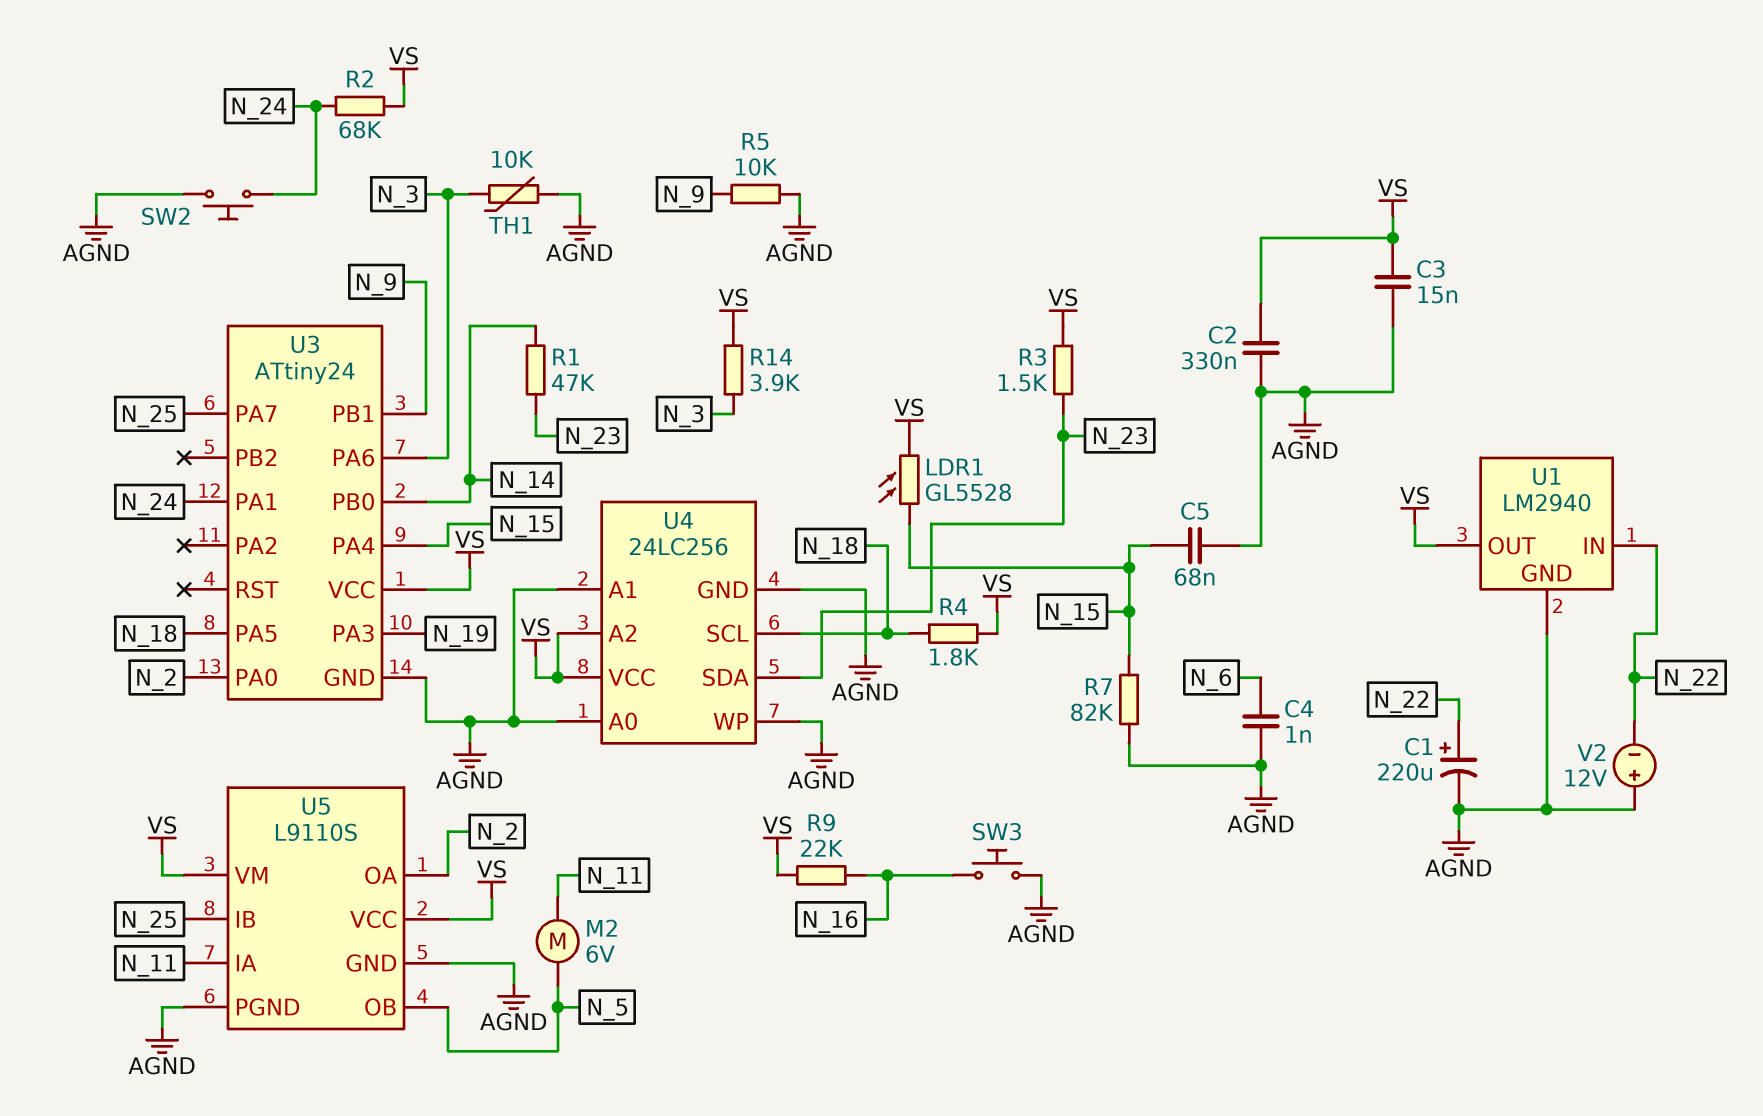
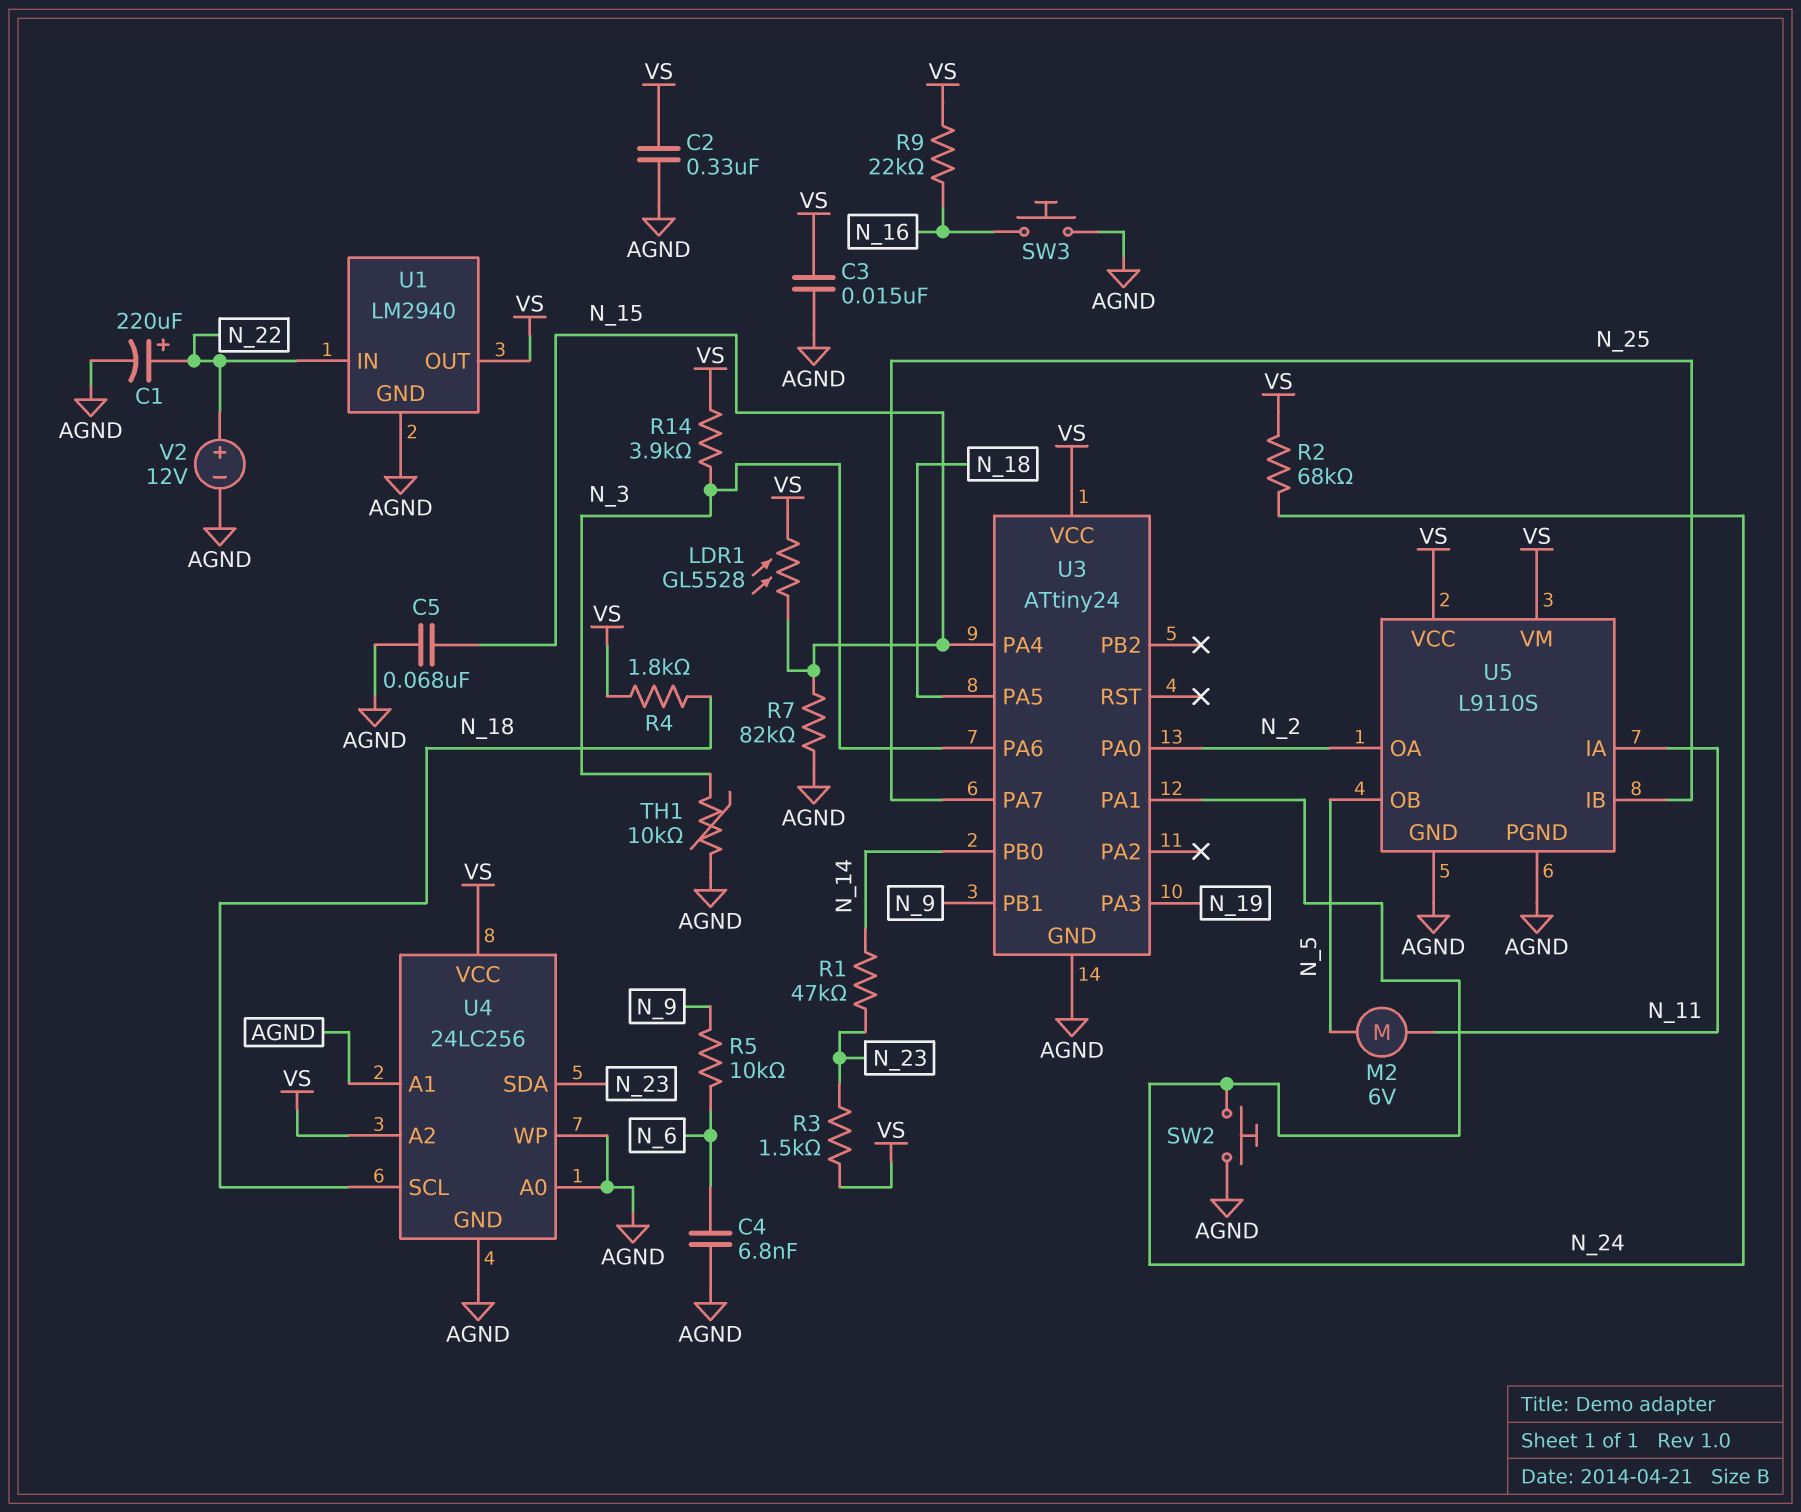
C4: 1nF (AGND, N_6) -> 6.8nF (AGND, N_6)
R5: 10k (AGND, N_9) -> 10k (N_6, N_9)
V2: 12V (plus AGND, minus N_22) -> 12V (plus N_22, minus AGND)

